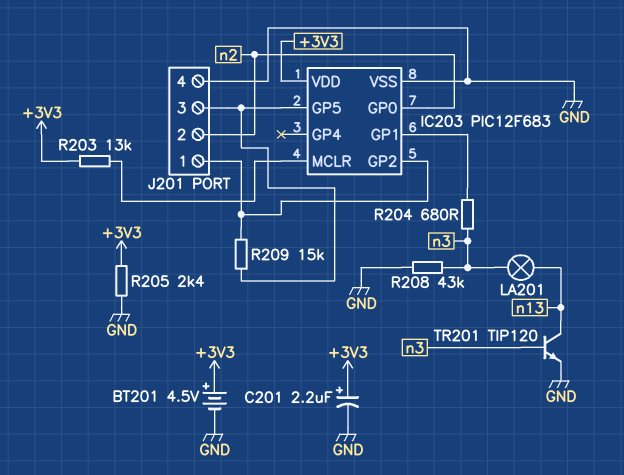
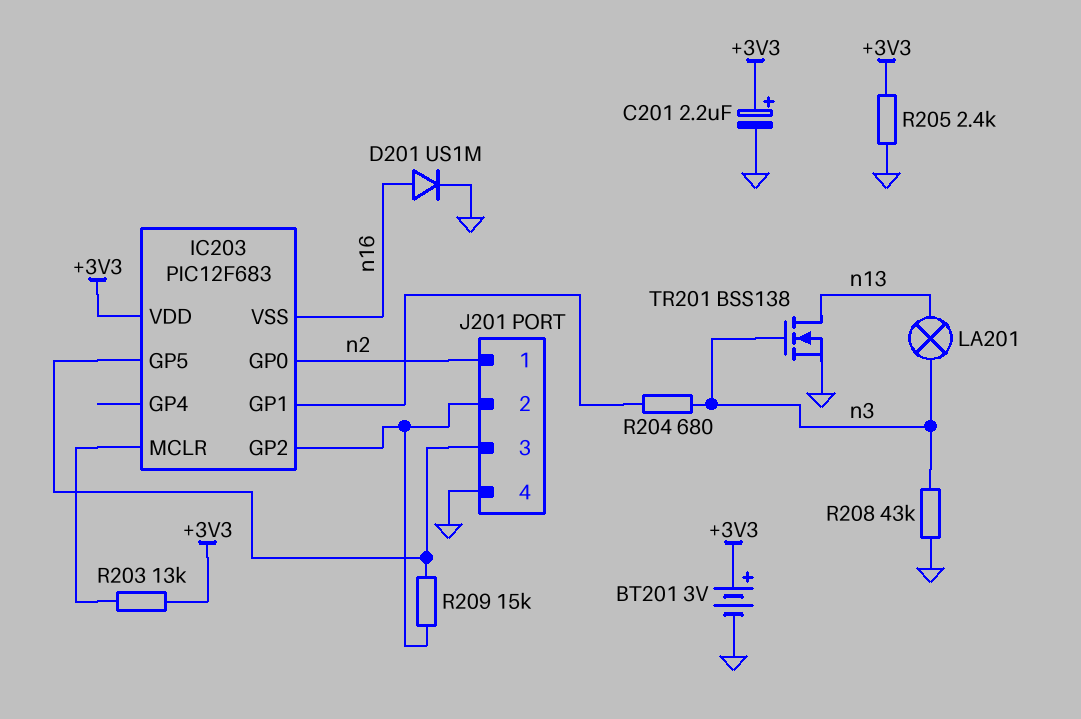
BT201: 4.5V (plus +3V3, minus GND) -> 3V (plus +3V3, minus GND)
D201: none -> diode US1M (A n16, K GND)
IC203 pin VSS: GND -> n16
J201 pin 1: IC203/GP2 -> n2
J201 pin 2: n2 -> IC203/GP2
TR201: NPN TIP120 (B n3, C n13, E GND) -> NMOS BSS138 (G n3, D n13, S GND)

